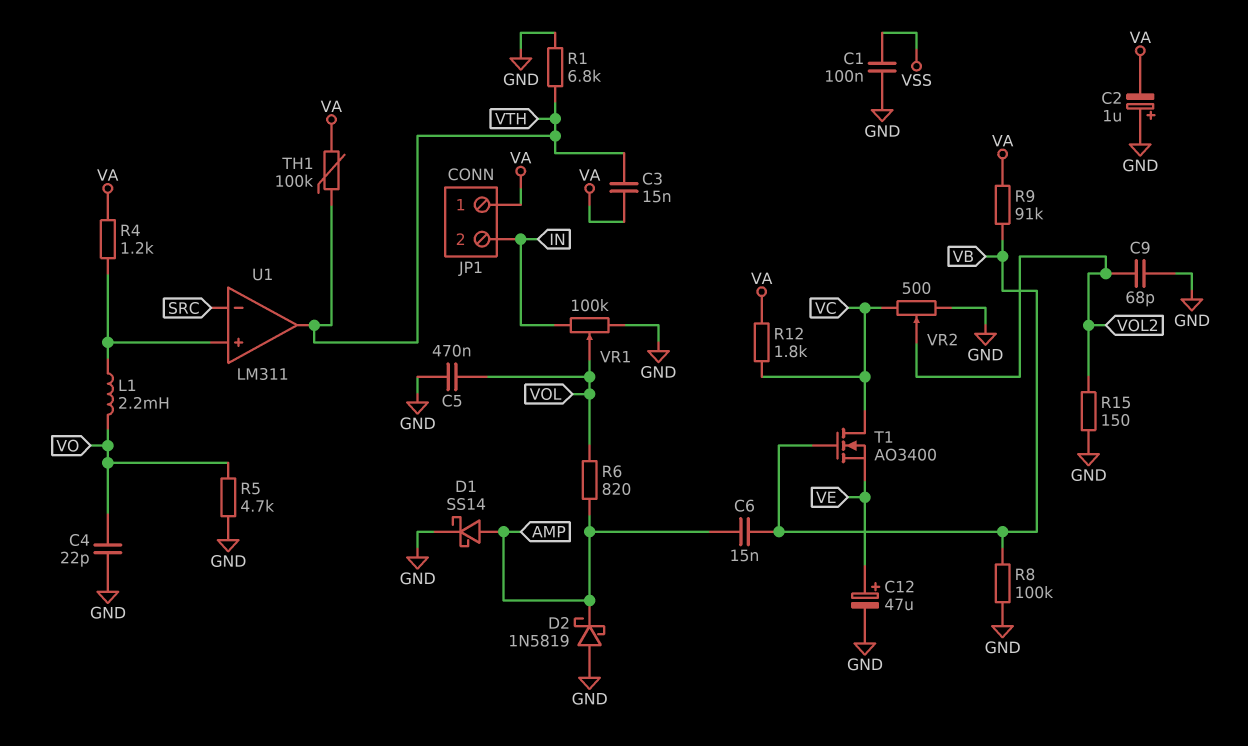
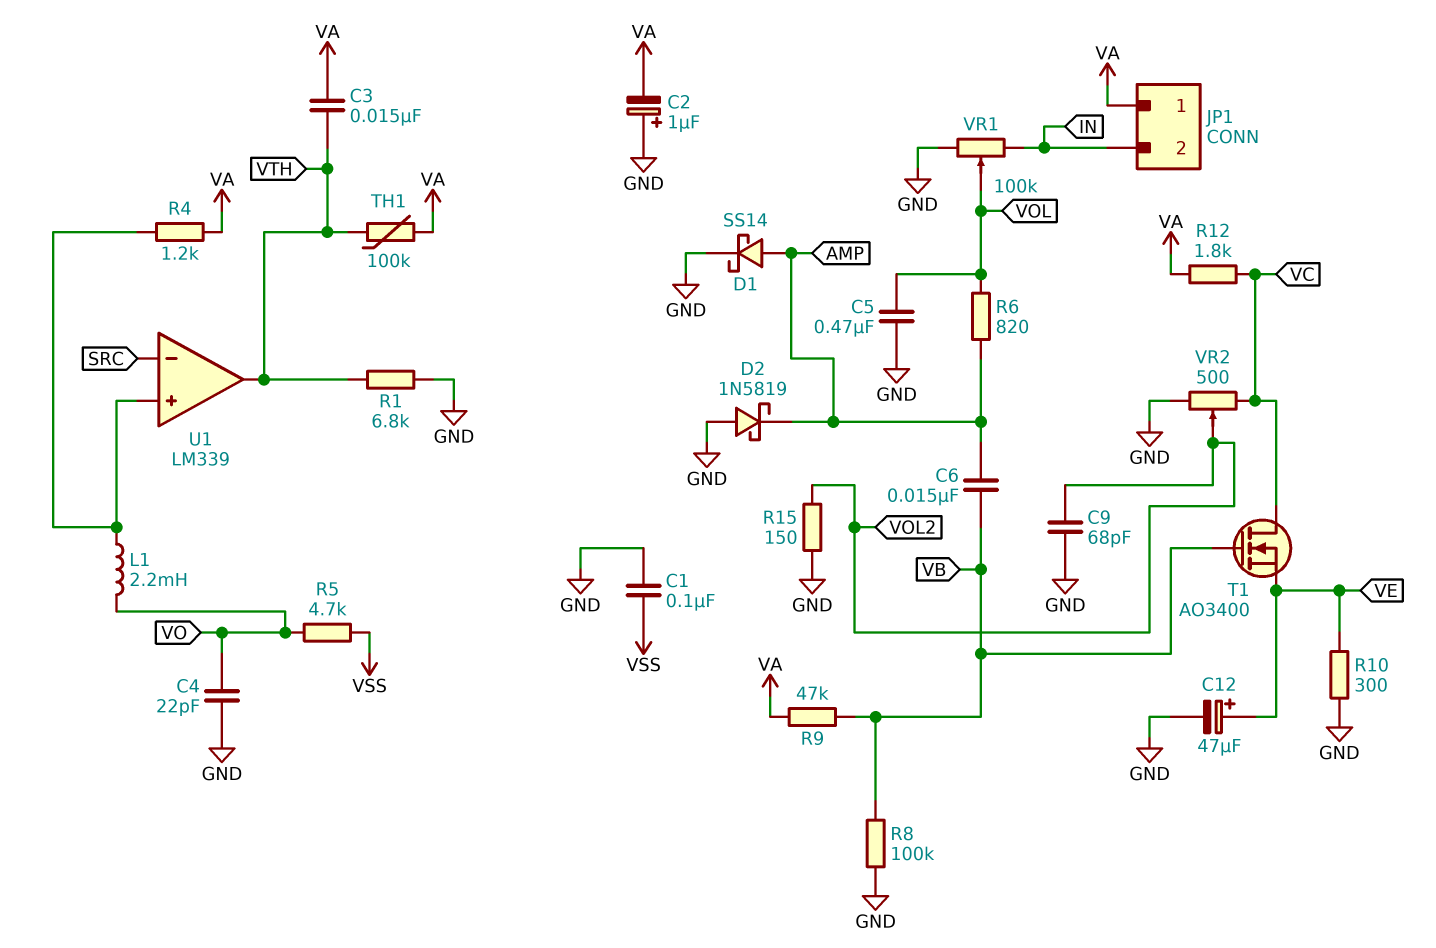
R5: 4.7k (GND, VO) -> 4.7k (VO, VSS)
R9: 91k (VA, VB) -> 47k (VA, VB)
R10: none -> 300 (GND, VE)
U1: LM311 -> LM339

